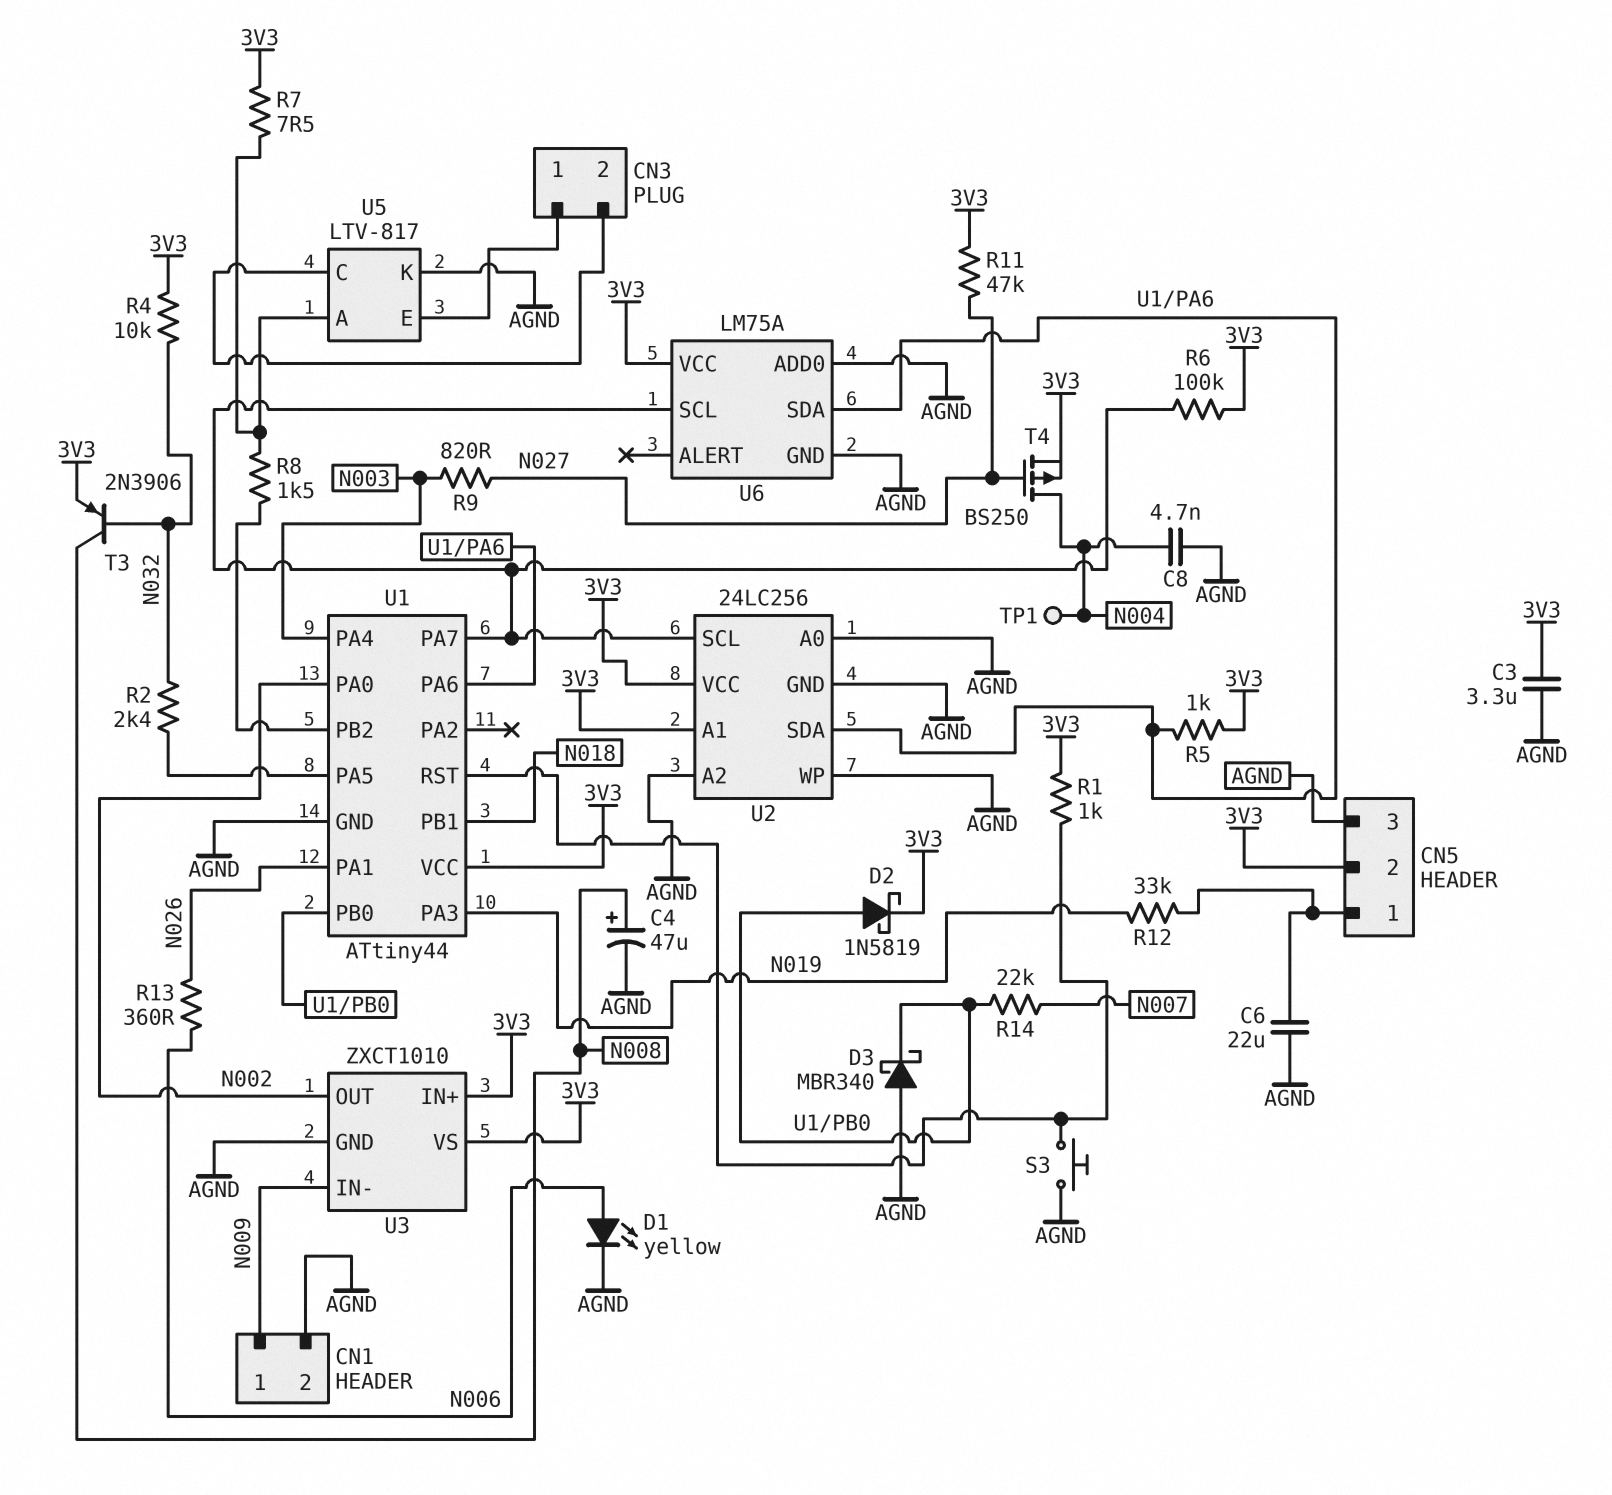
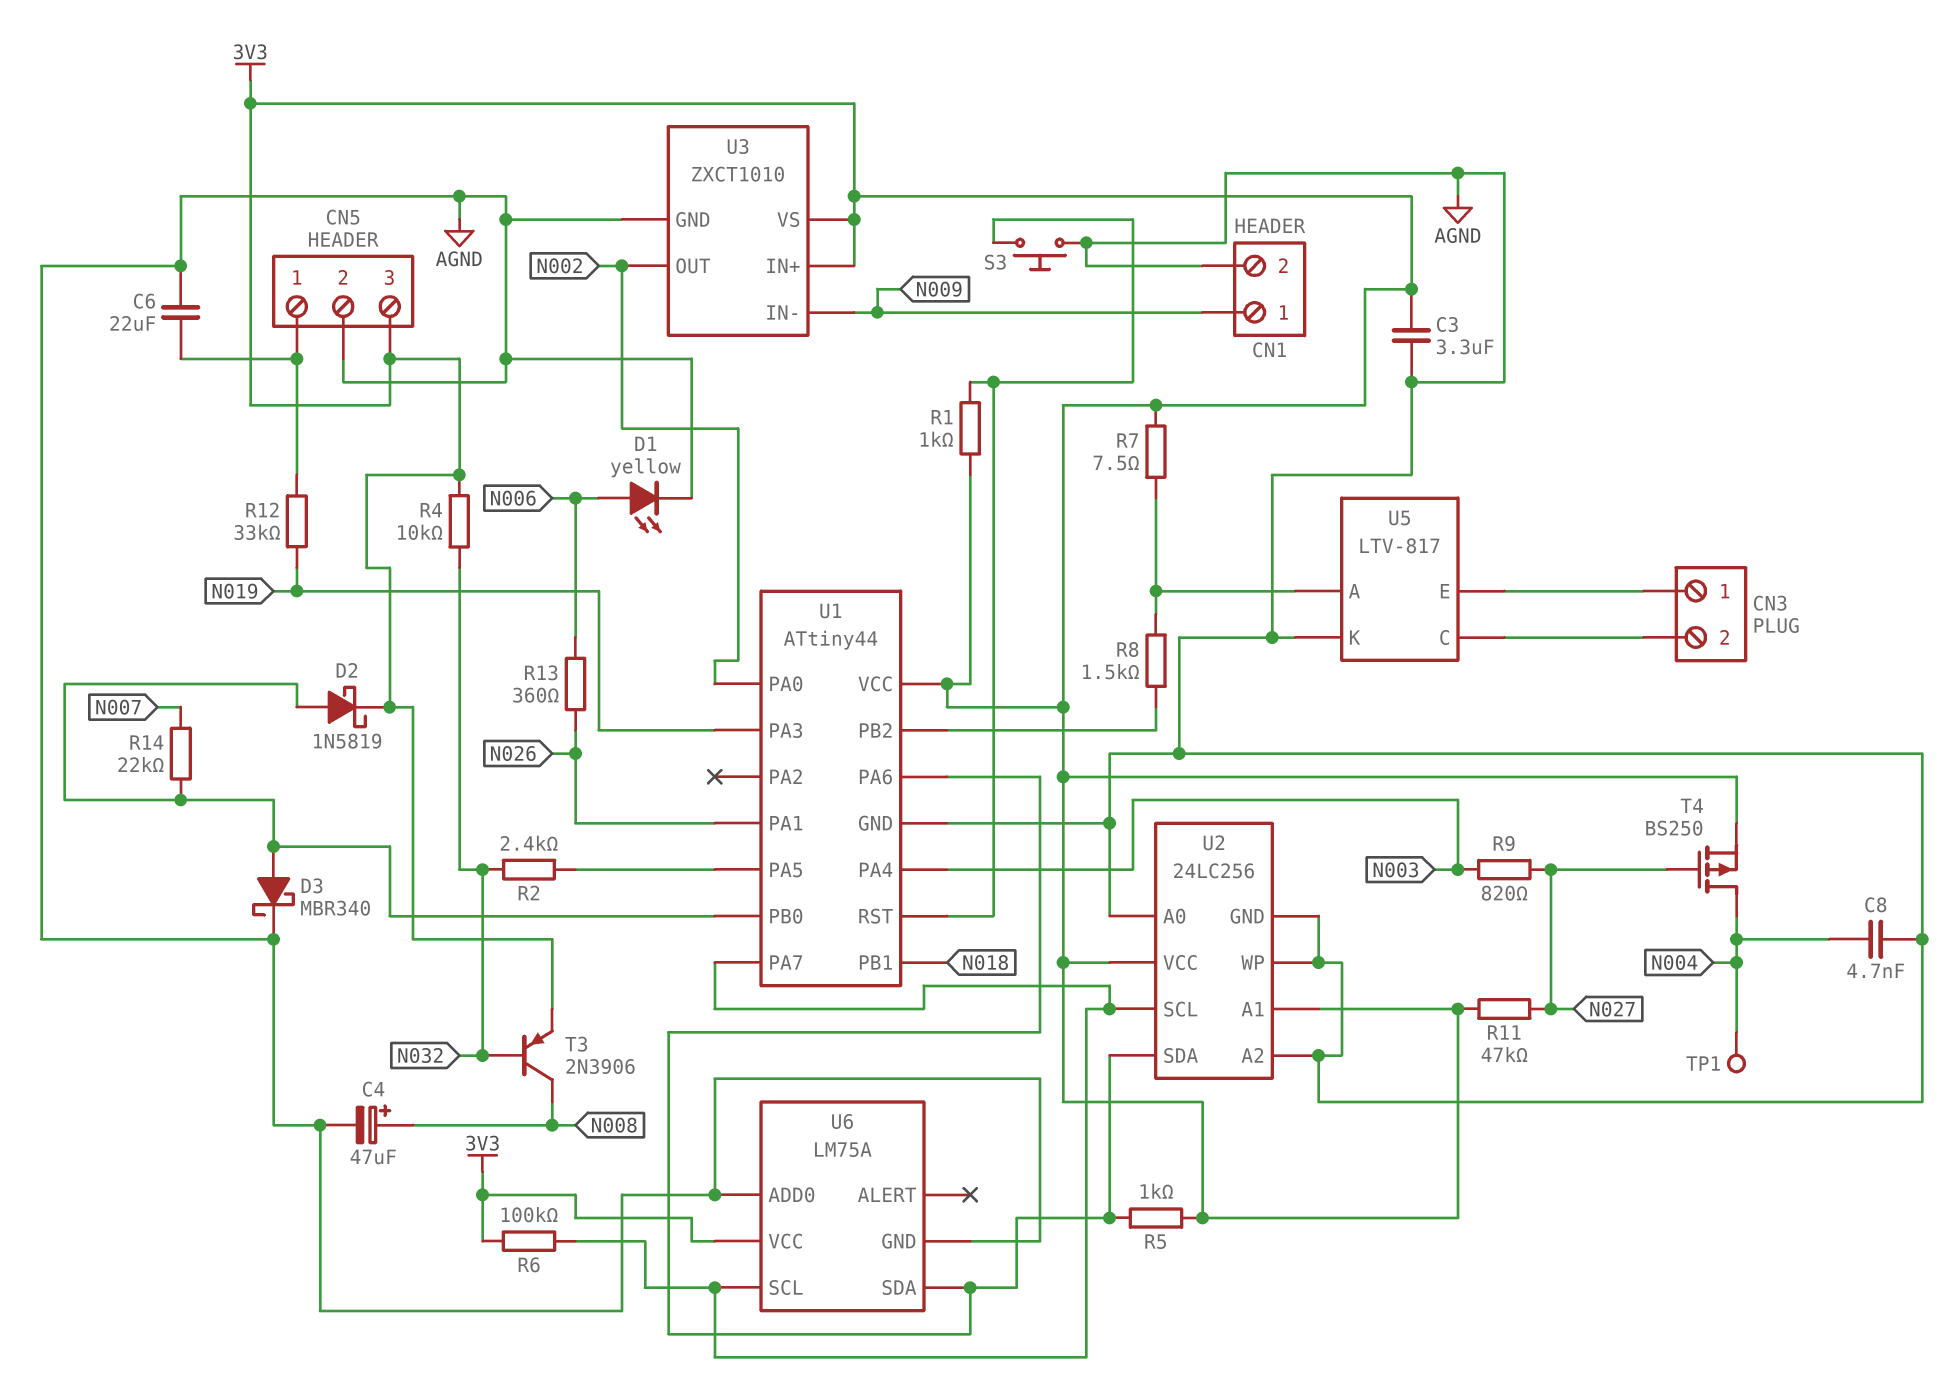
CN5 pin 2: 3V3 -> AGND
CN5 pin 3: AGND -> 3V3
D3: schottky MBR340 (A AGND, K U1/PB0) -> schottky MBR340 (A U1/PB0, K AGND)

